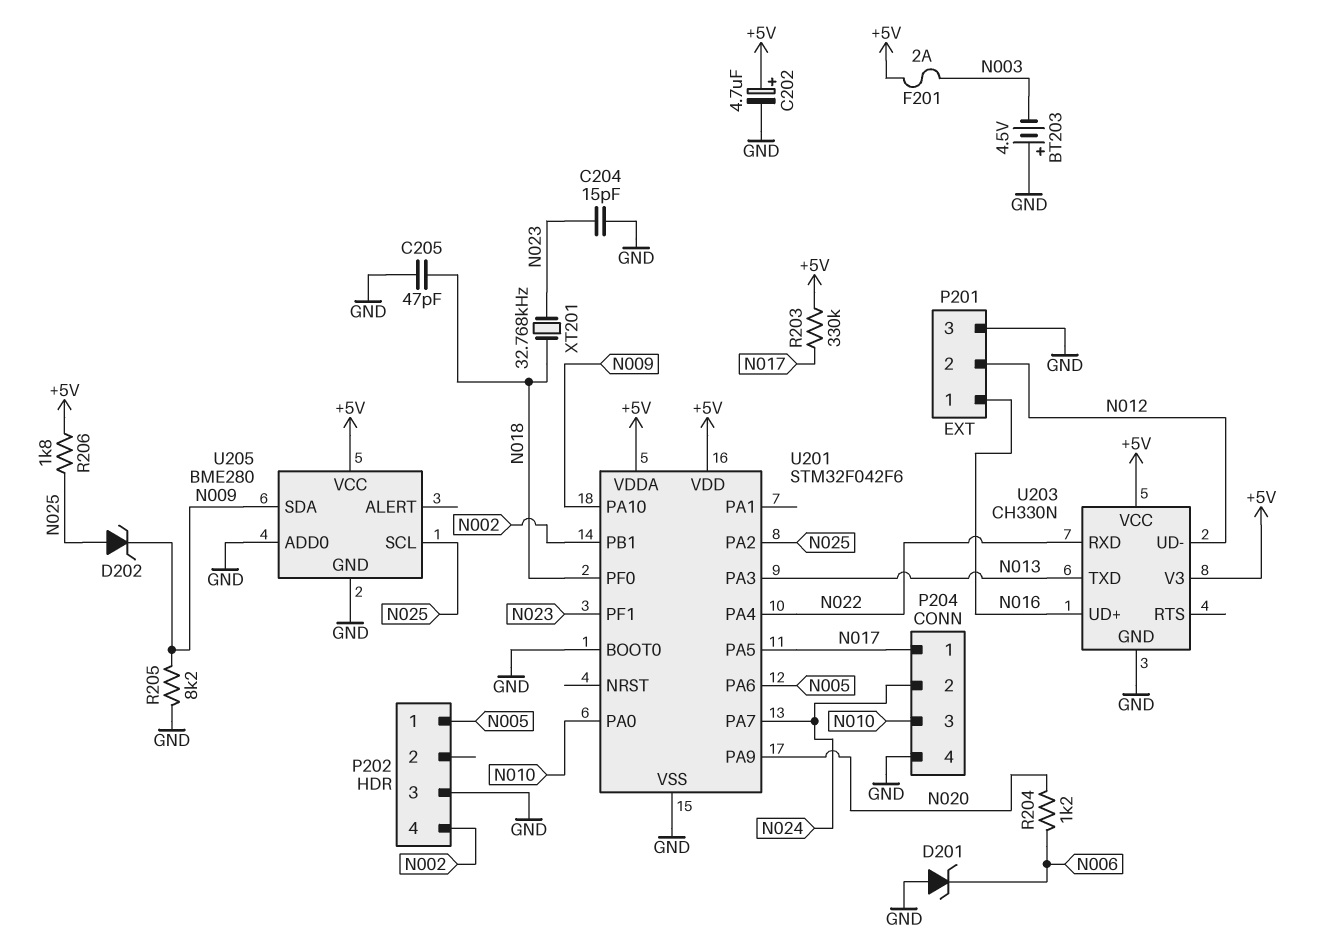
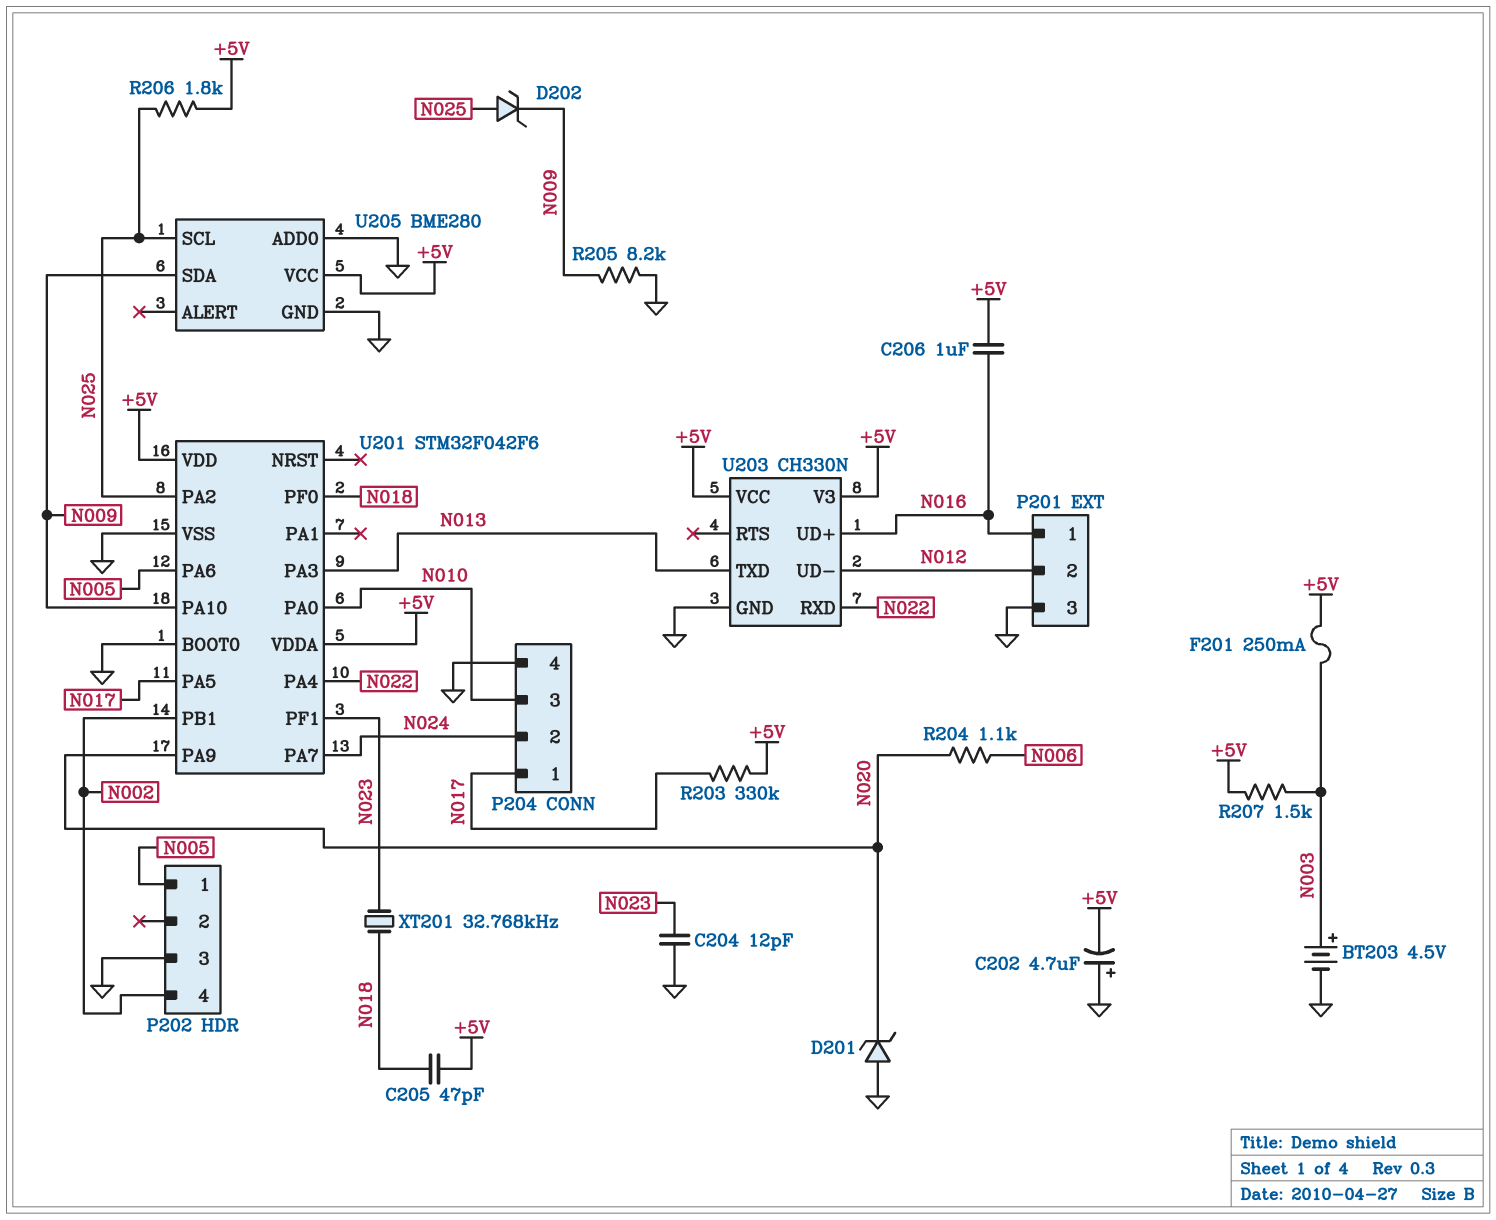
BT203: 4.5V (plus GND, minus N003) -> 4.5V (plus N003, minus GND)
C202: 4.7uF (plus +5V, minus GND) -> 4.7uF (plus GND, minus +5V)
C204: 15pF (GND, N023) -> 12pF (GND, N023)
C205: 47pF (GND, N018) -> 47pF (+5V, N018)
C206: none -> 1uF (+5V, N016)
D201: zener (A GND, K N006) -> zener (A GND, K N020)
F201: 2A (+5V, N003) -> 250mA (+5V, N003)
R204: 1.2k (N006, N020) -> 1.1k (N006, N020)
R207: none -> 1.5k (+5V, N003)

